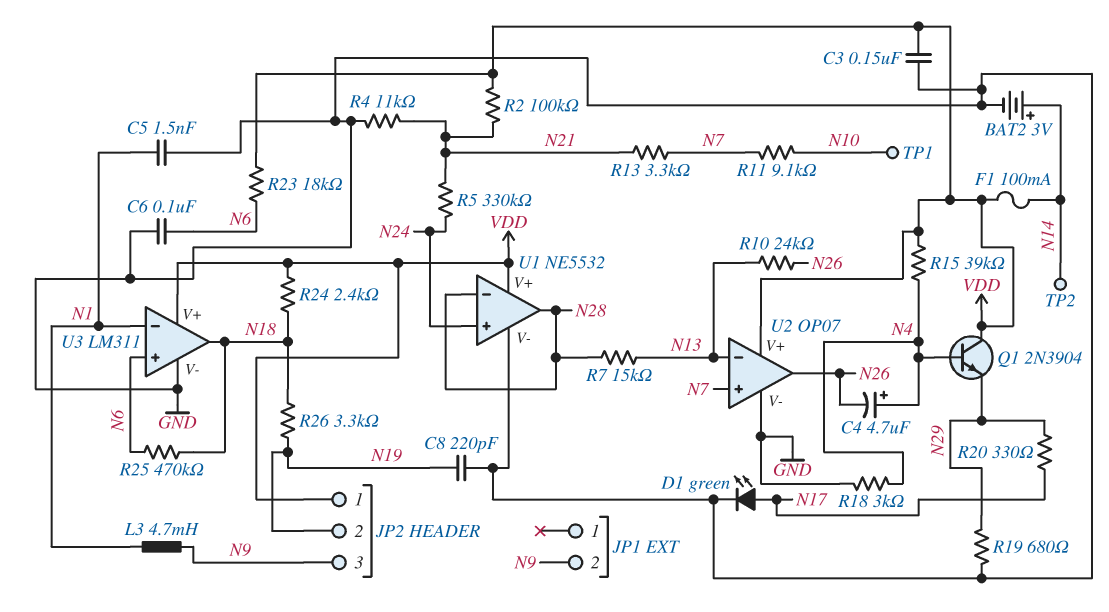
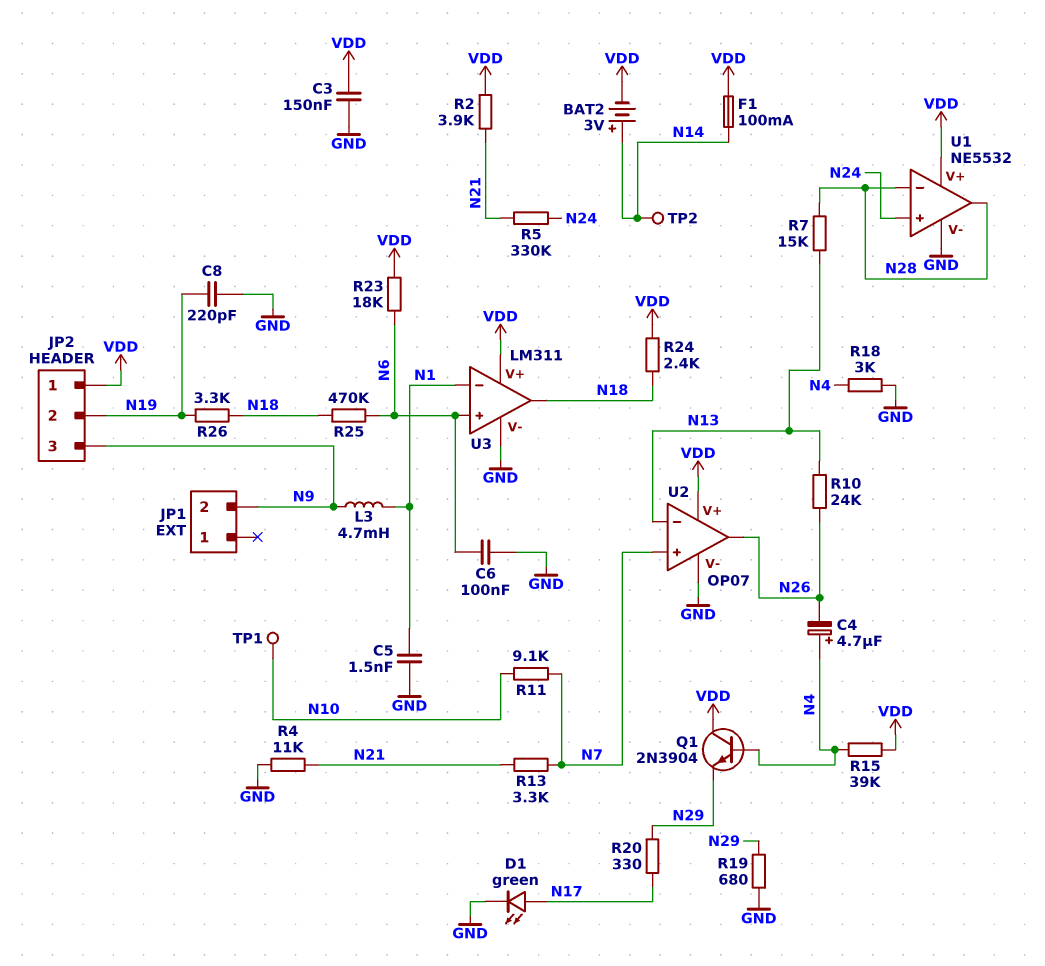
BAT2: 3V (plus N14, minus GND) -> 3V (plus N14, minus VDD)
R2: 100k (N21, VDD) -> 3.9k (N21, VDD)

